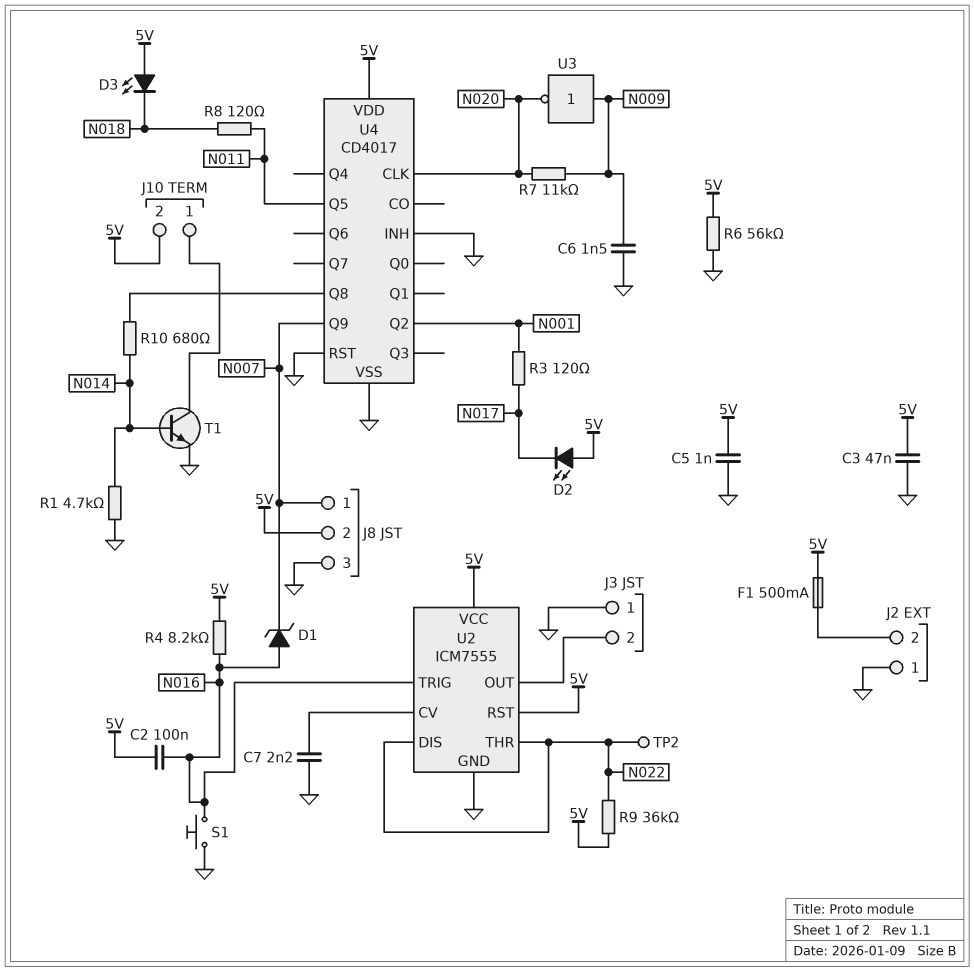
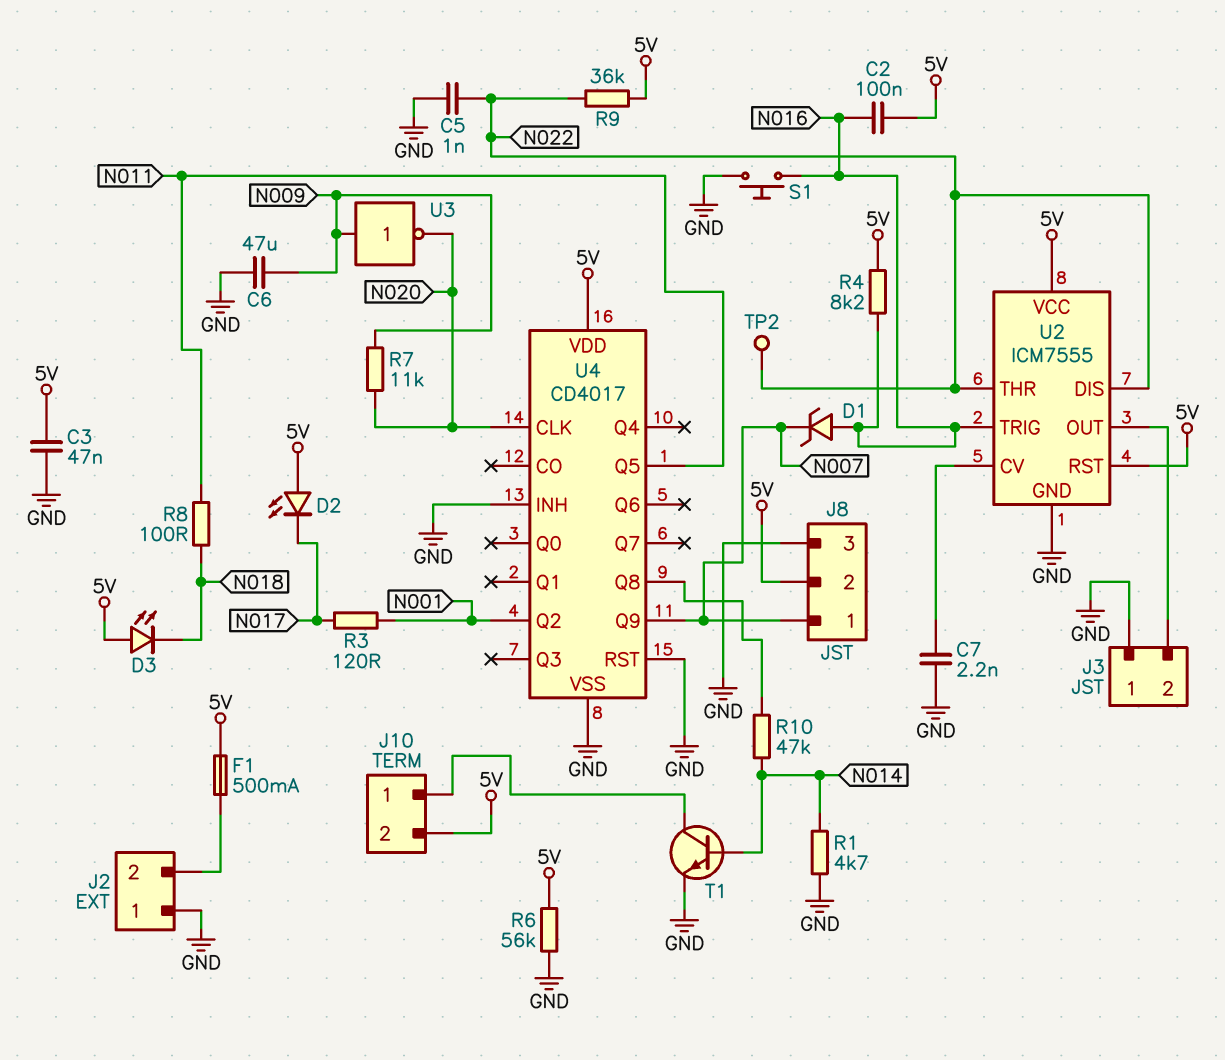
C5: 1nF (5V, GND) -> 1nF (GND, N022)
C6: 1.5nF (GND, N009) -> 47uF (GND, N009)
R8: 120 (N011, N018) -> 100 (N011, N018)
R10: 680 (N014, U4/Q8) -> 47k (N014, U4/Q8)

